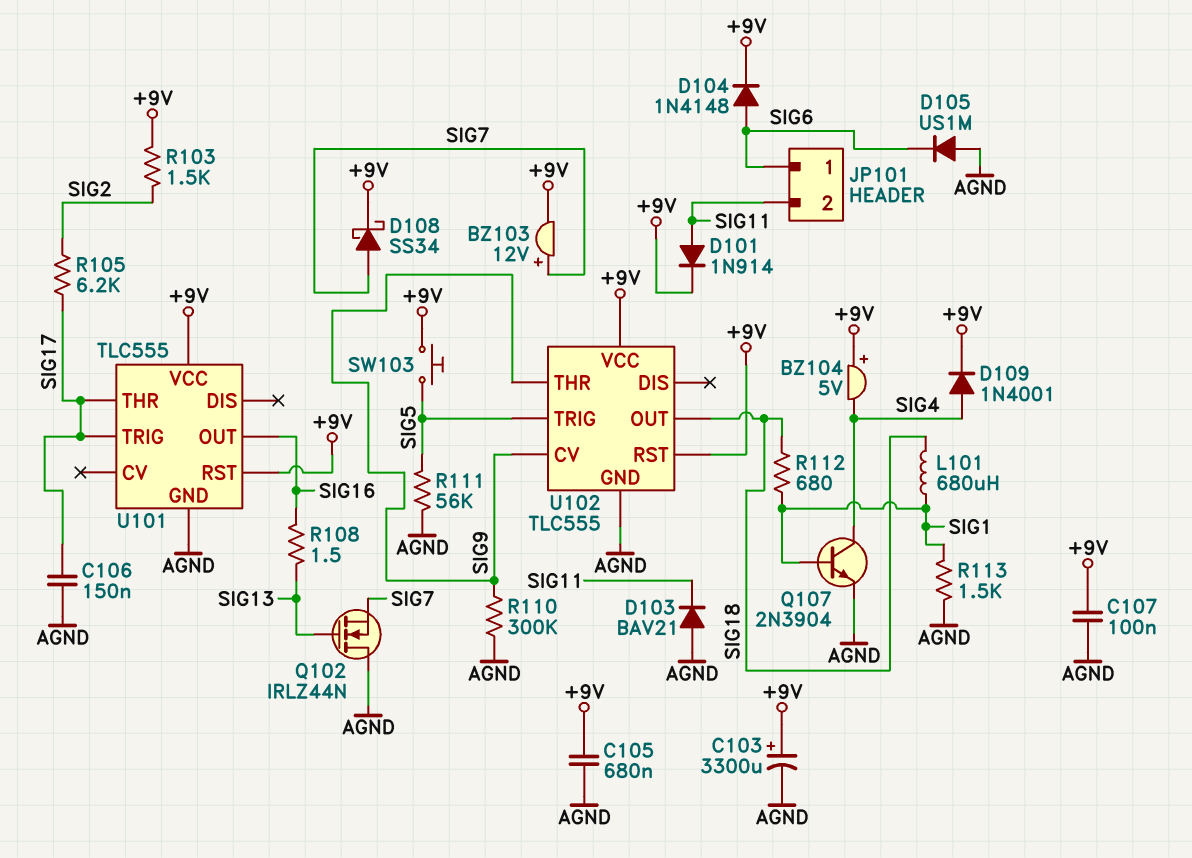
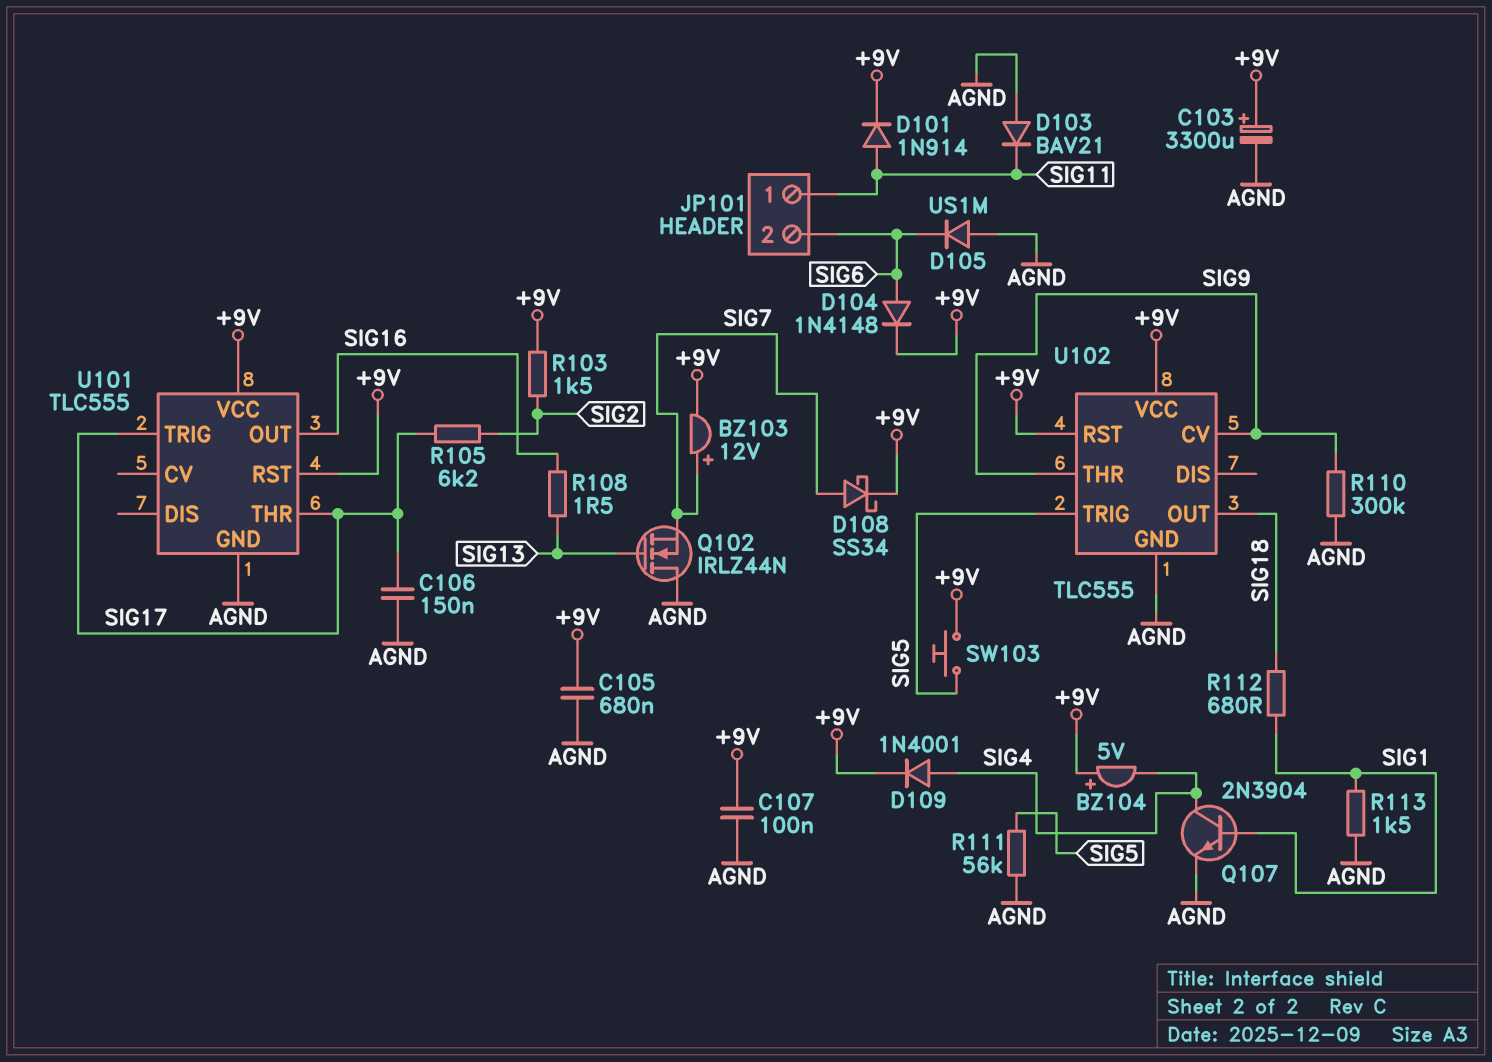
JP101 pin 1: SIG6 -> SIG11
JP101 pin 2: SIG11 -> SIG6
L101: 680uH (SIG1, SIG18) -> none

